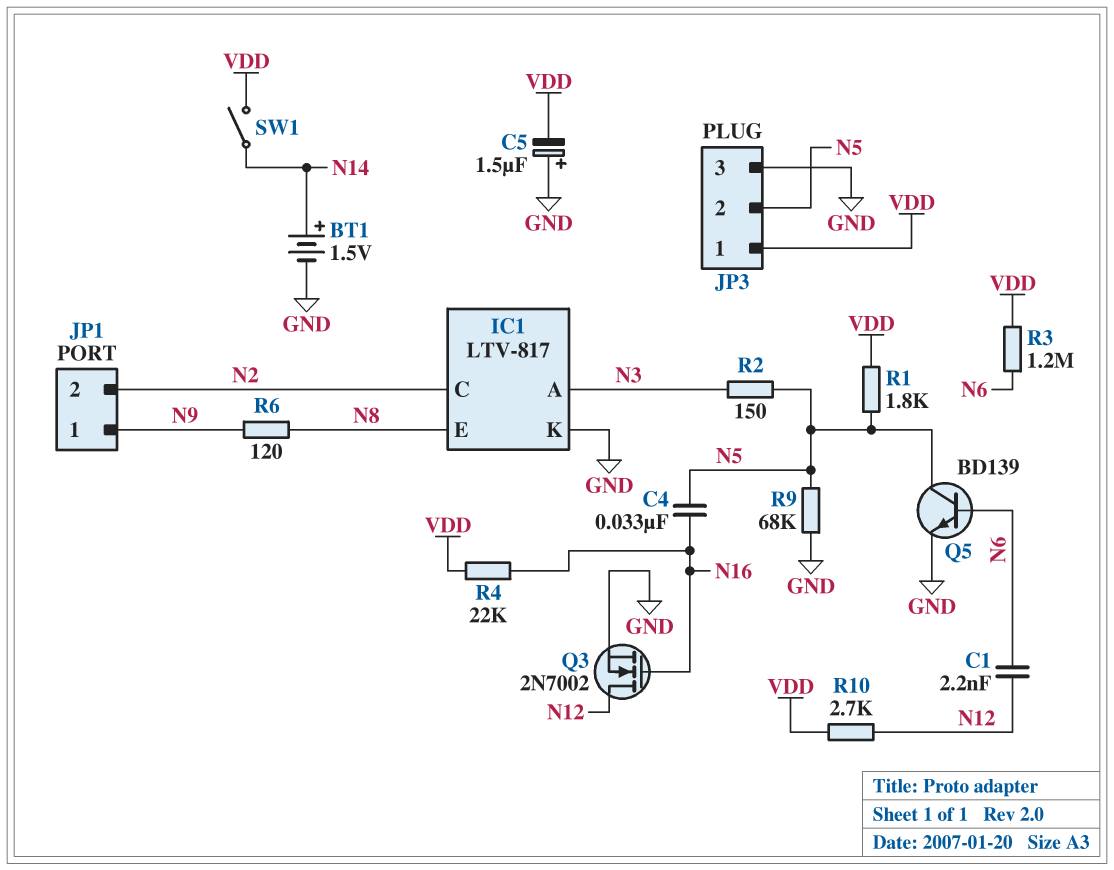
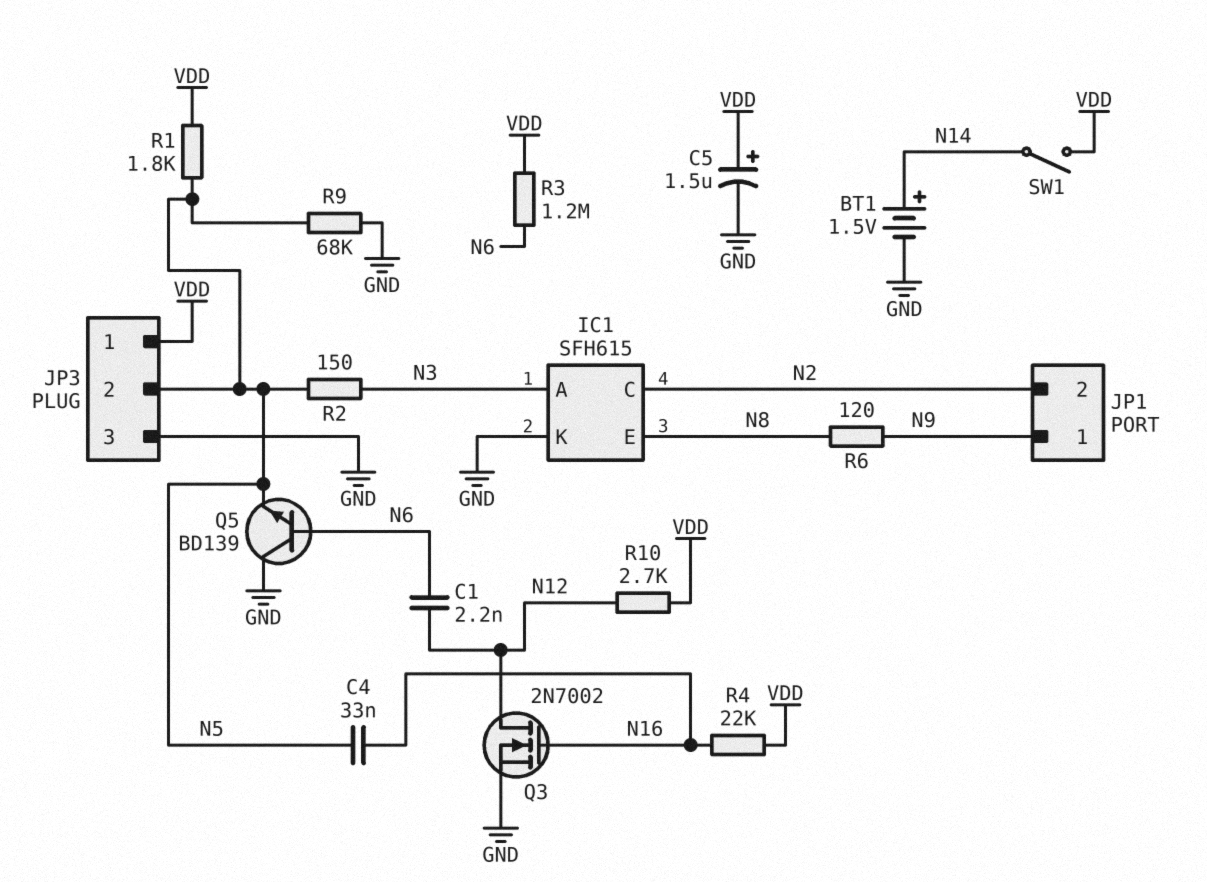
C5: 1.5uF (plus GND, minus VDD) -> 1.5uF (plus VDD, minus GND)
IC1: LTV-817 -> SFH615
Q5: NPN BD139 (B N6, C N5, E GND) -> NPN BD139 (B N6, C GND, E N5)

